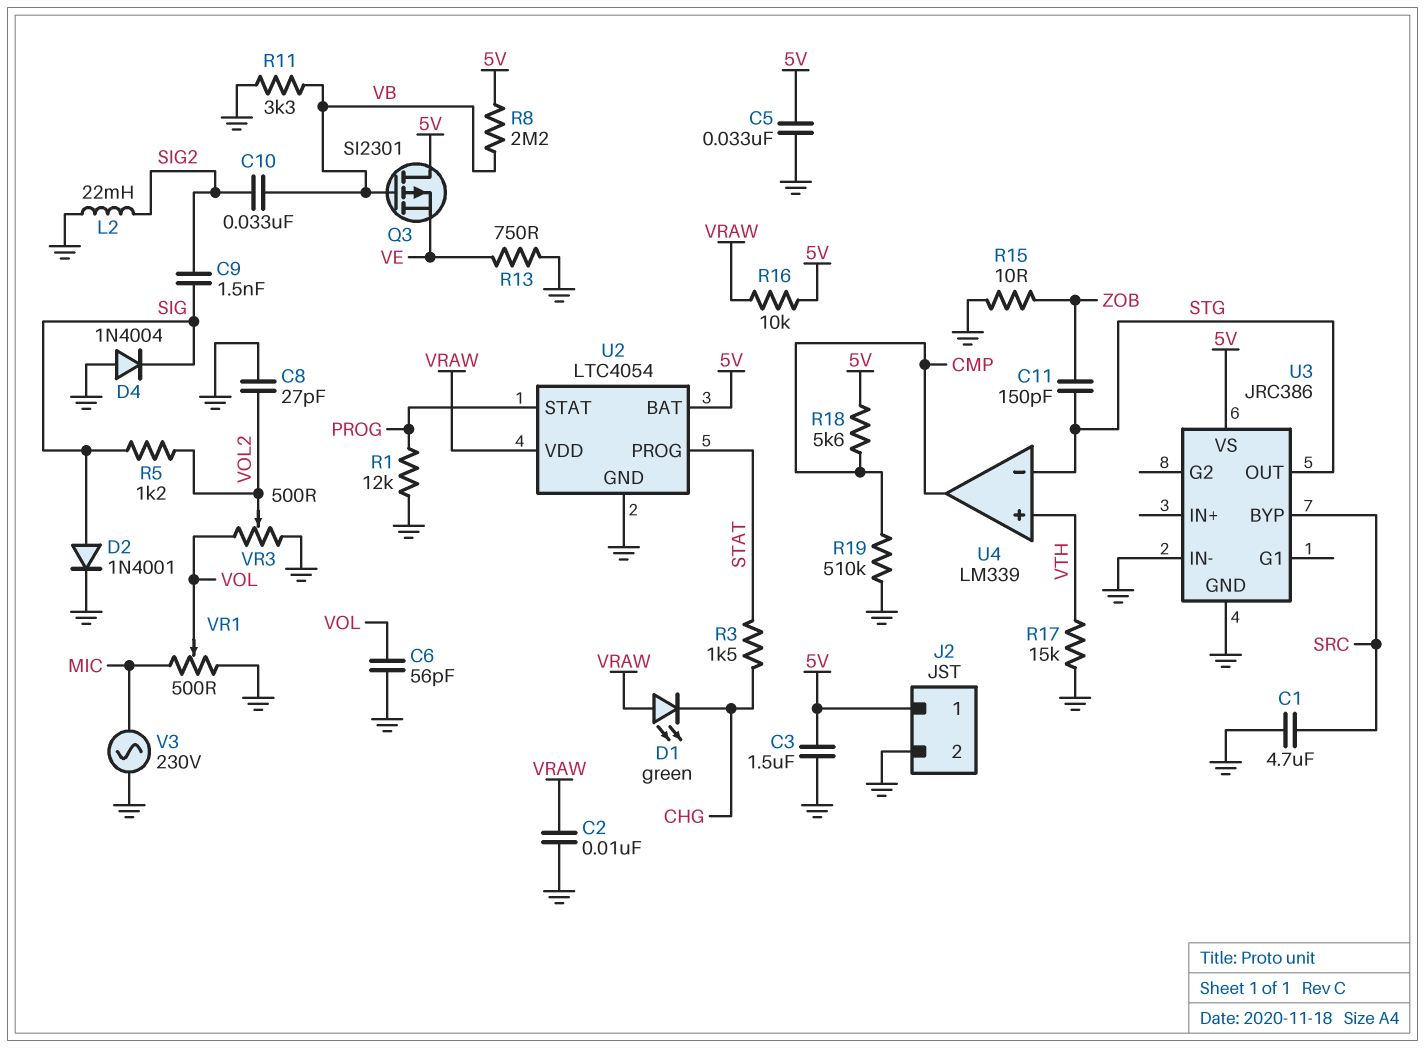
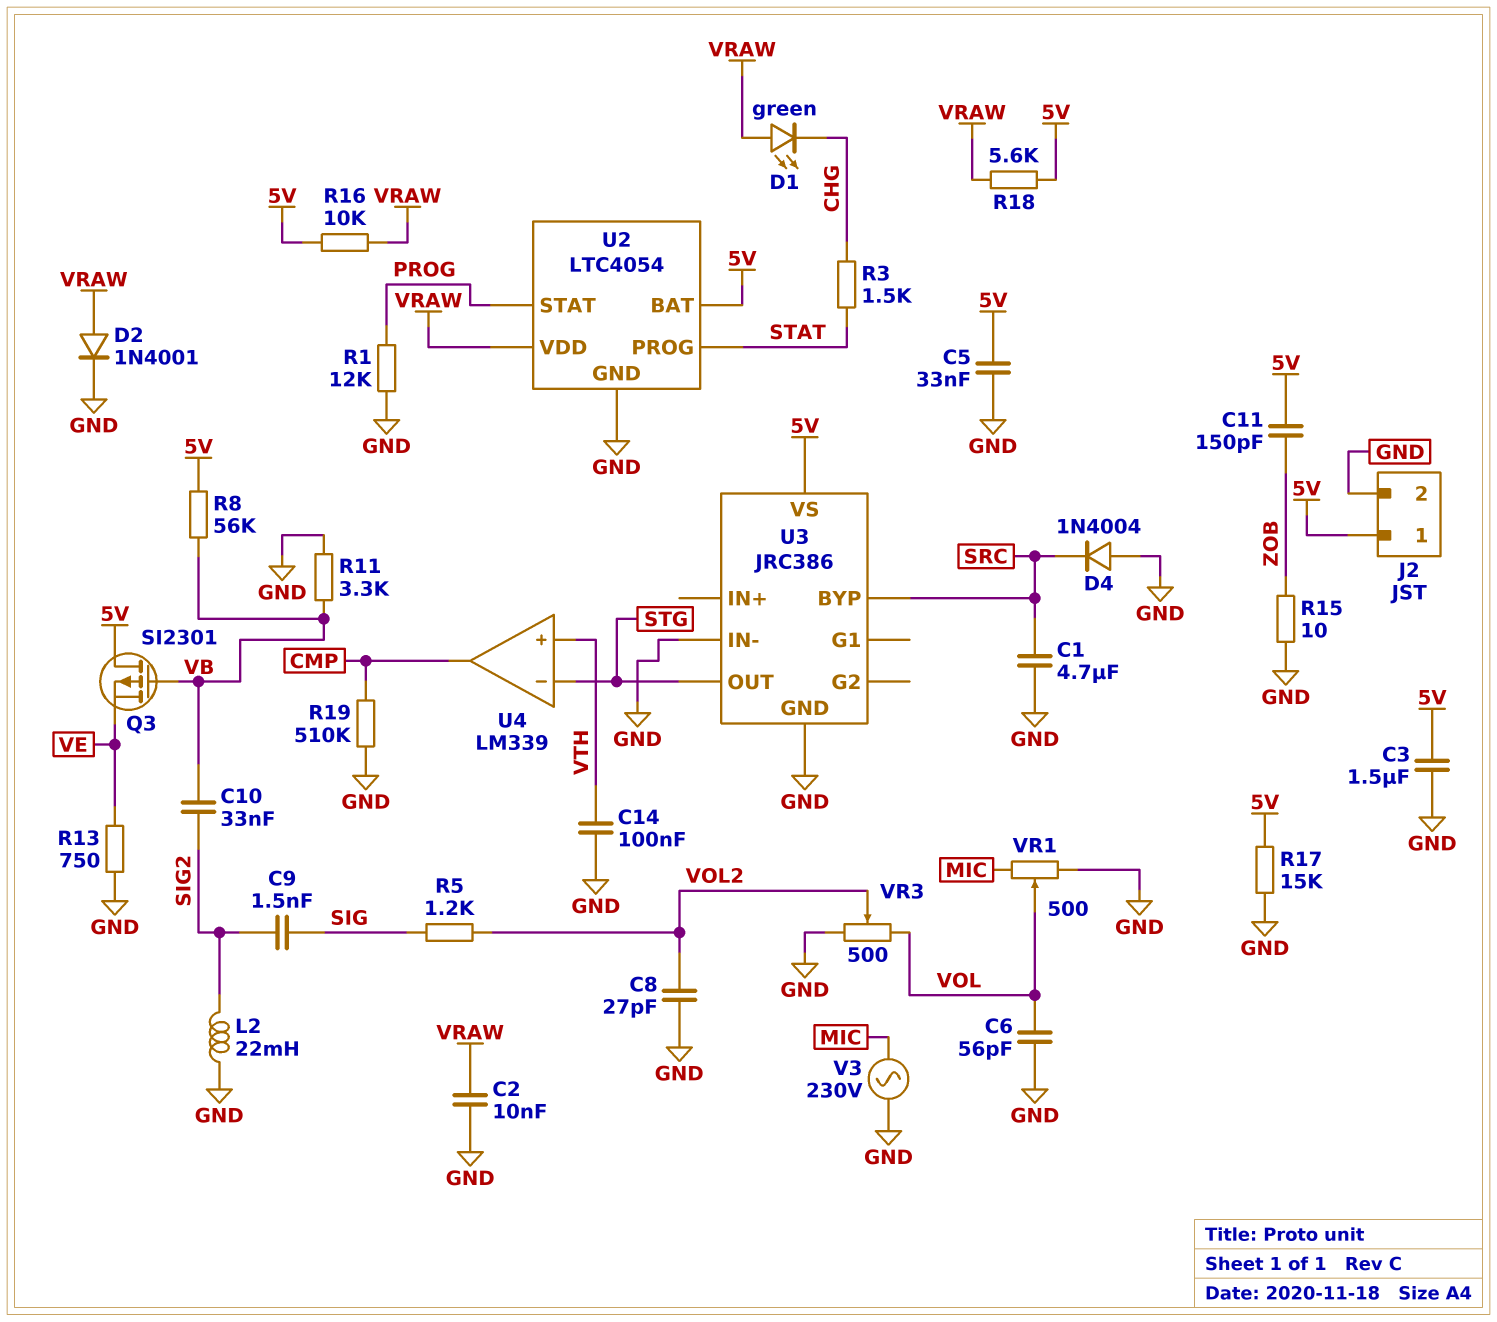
C11: 150pF (STG, ZOB) -> 150pF (5V, ZOB)
C14: none -> 100nF (GND, VTH)
D2: diode 1N4001 (A SIG, K GND) -> diode 1N4001 (A VRAW, K GND)
D4: diode 1N4004 (A GND, K SIG) -> diode 1N4004 (A GND, K SRC)
R8: 2.2M (5V, VB) -> 56k (5V, VB)
R17: 15k (GND, VTH) -> 15k (5V, GND)
R18: 5.6k (5V, CMP) -> 5.6k (5V, VRAW)

